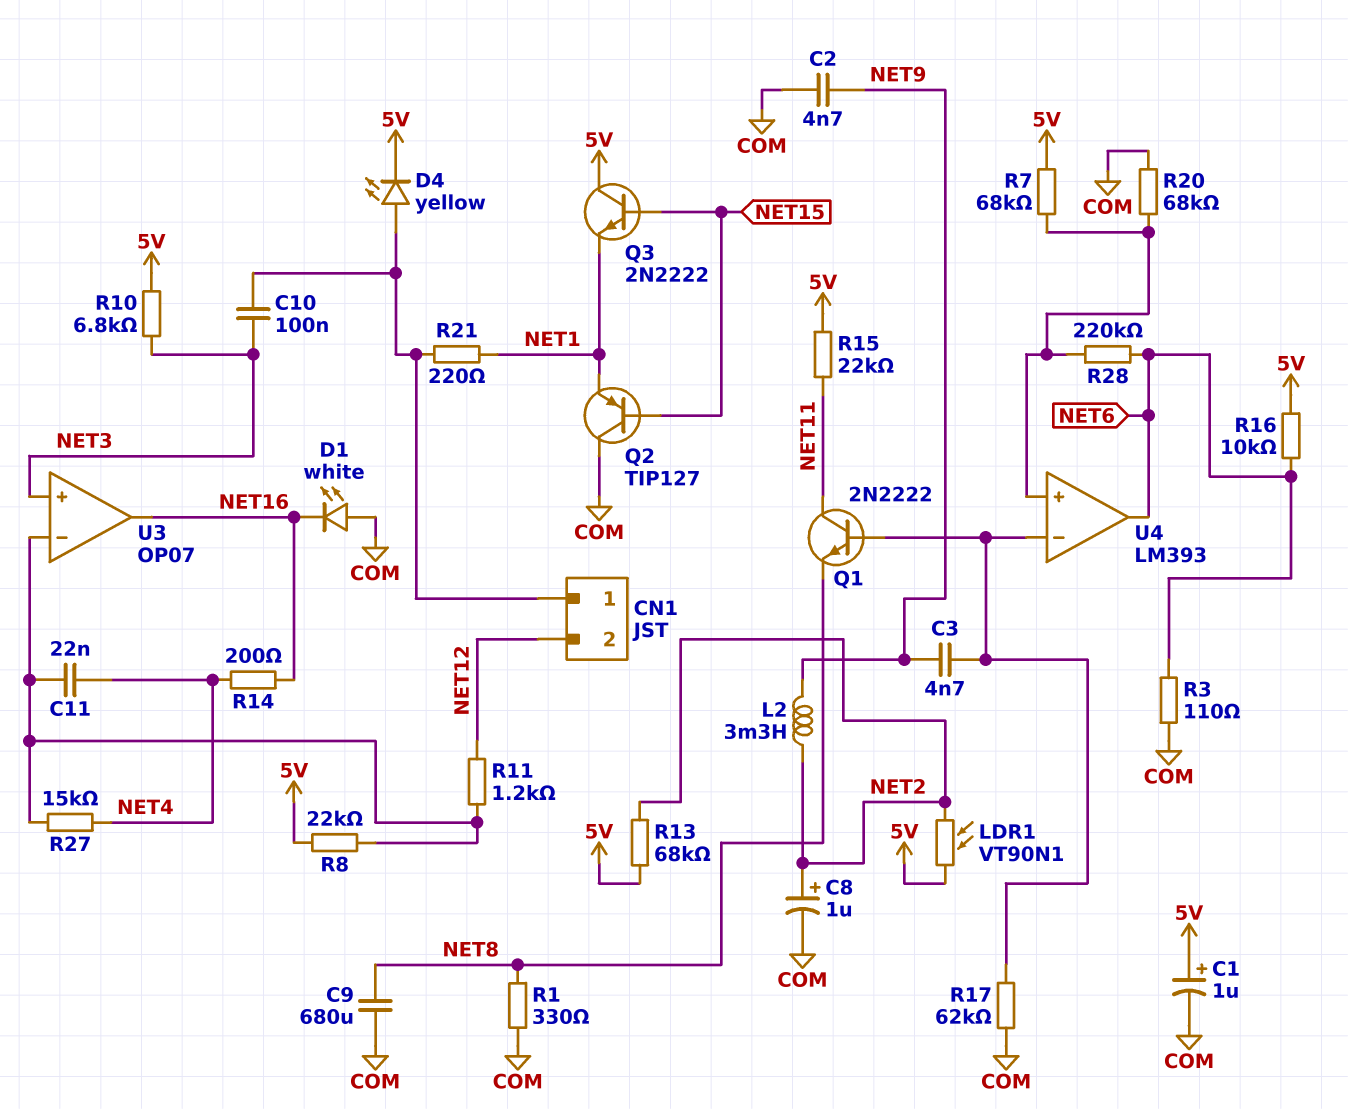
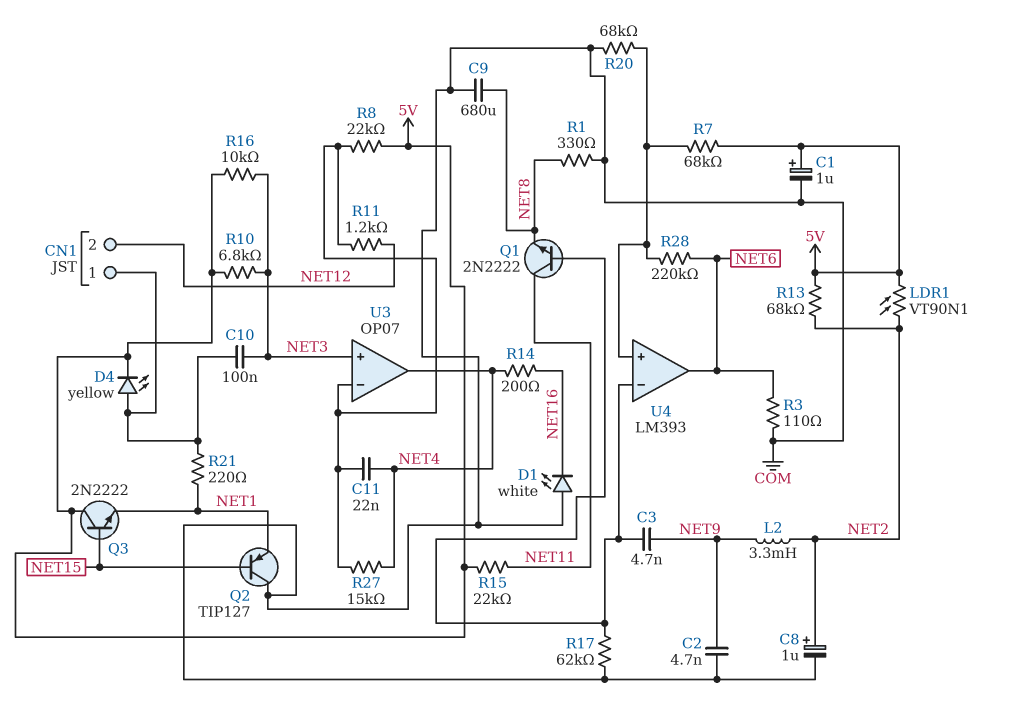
R16: 10k (5V, NET6) -> 10k (5V, NET3)
U3 pin out: NET16 -> NET4

